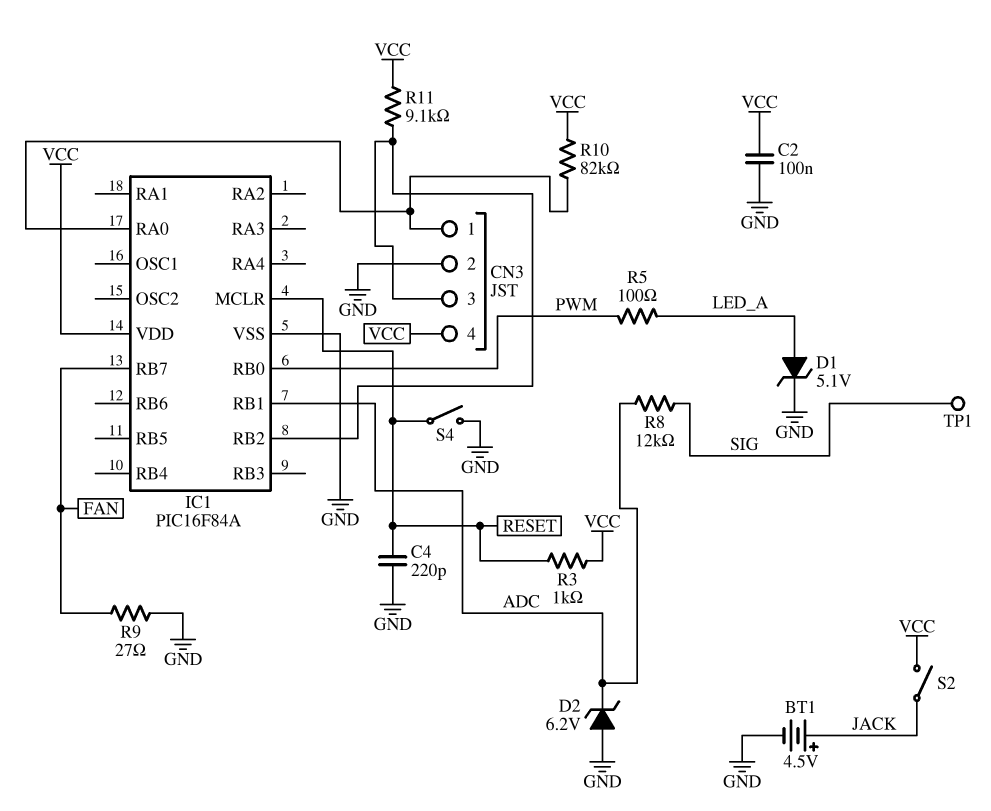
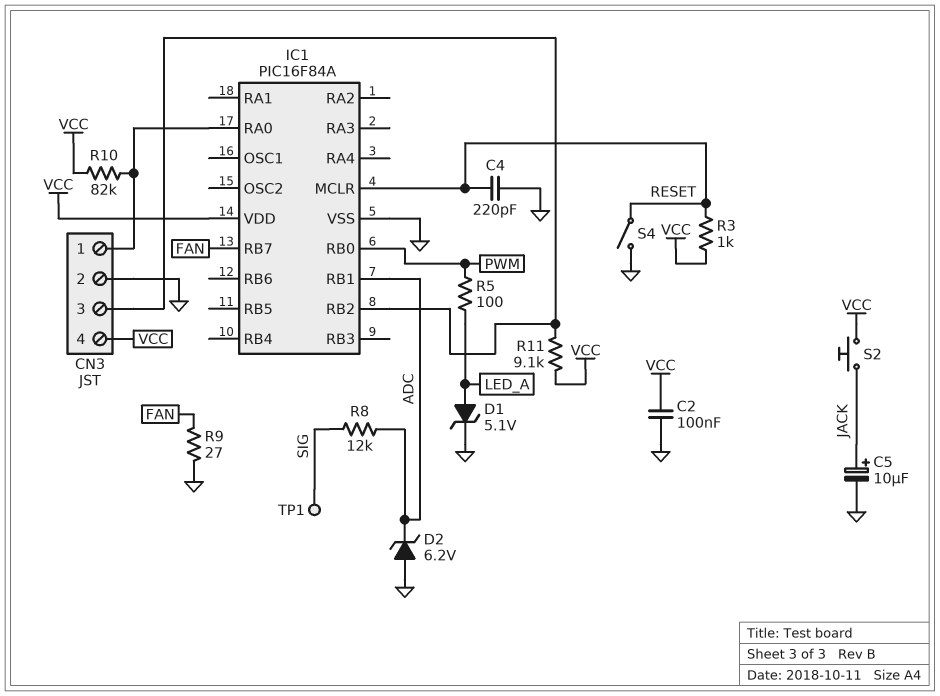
BT1: 4.5V (plus JACK, minus GND) -> none
C5: none -> 10uF (plus JACK, minus GND)
S2: switch (JACK, VCC) -> button (JACK, VCC)

